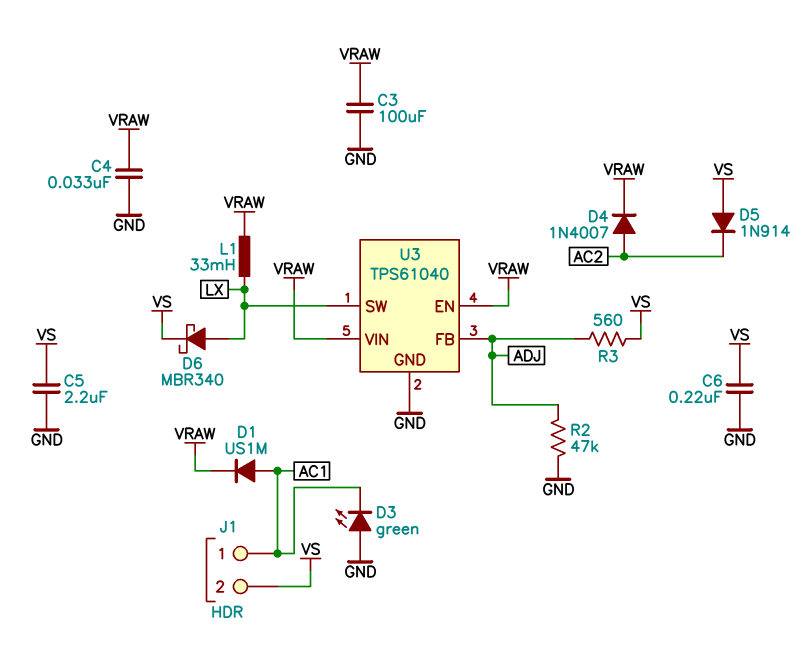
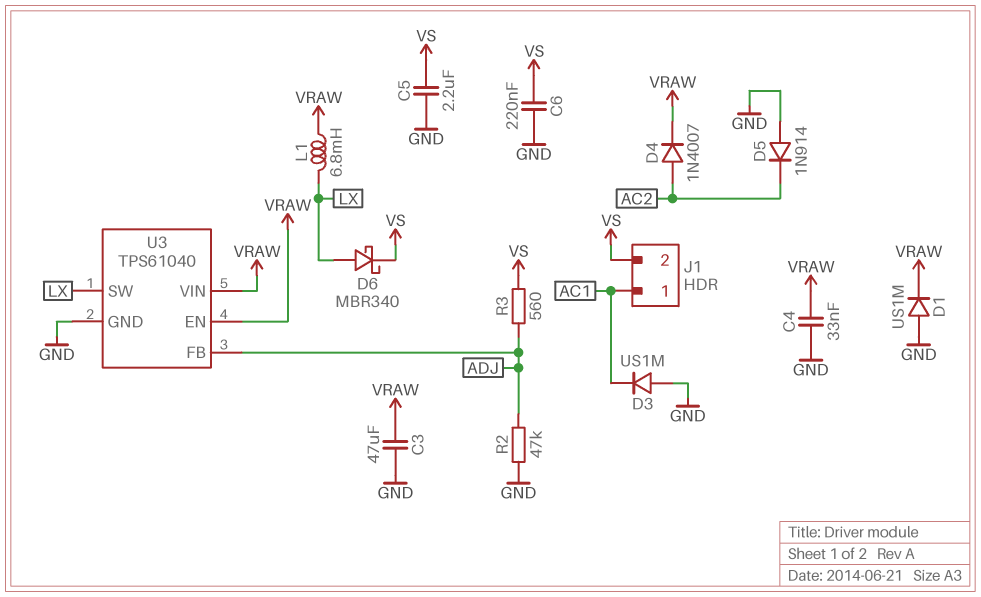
C3: 100uF (GND, VRAW) -> 47uF (GND, VRAW)
D1: diode US1M (A AC1, K VRAW) -> diode US1M (A GND, K VRAW)
D3: LED green (A GND, K AC1) -> diode US1M (A GND, K AC1)
D5: diode 1N914 (A VS, K AC2) -> diode 1N914 (A GND, K AC2)
L1: 33mH (LX, VRAW) -> 6.8mH (LX, VRAW)

